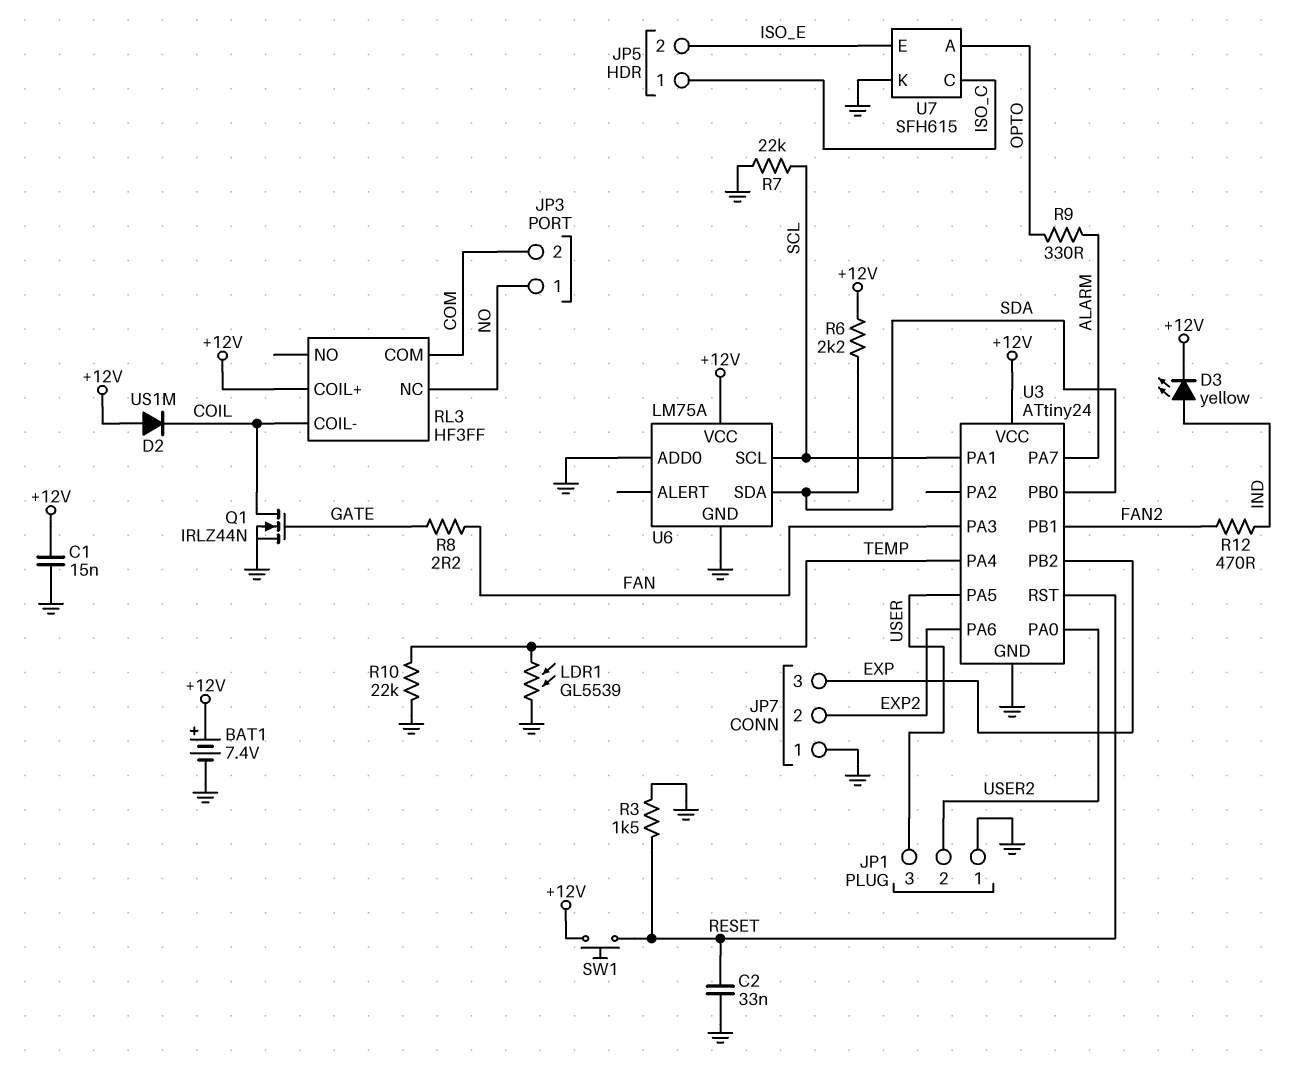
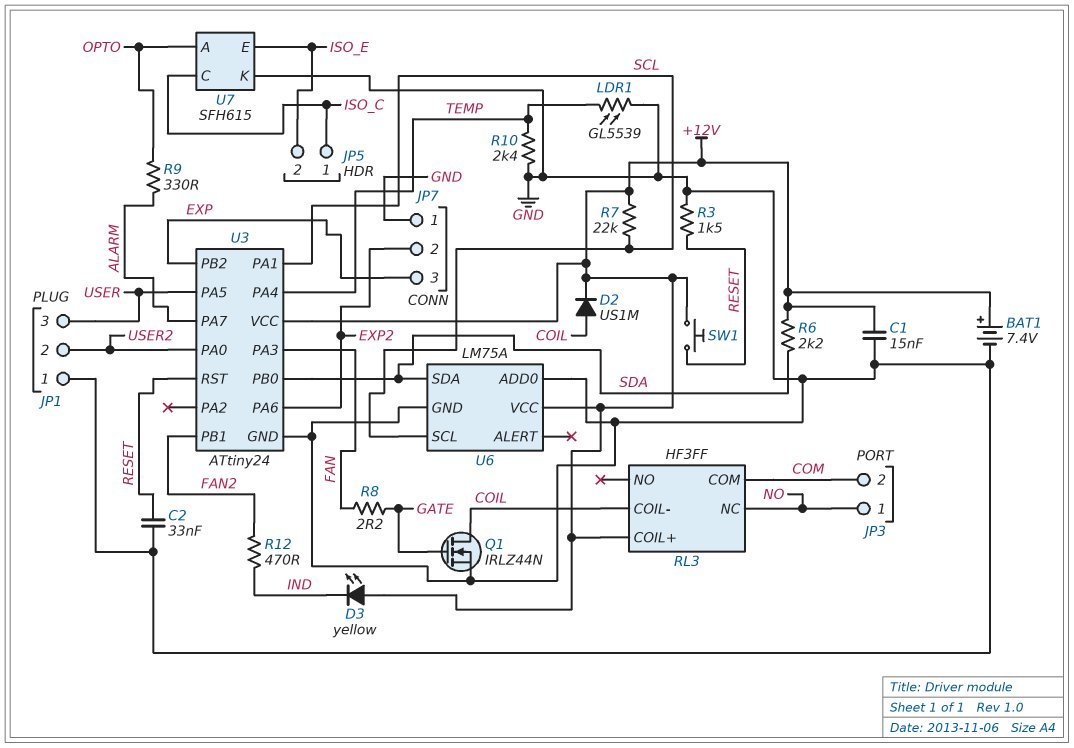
D2: diode US1M (A +12V, K COIL) -> diode US1M (A COIL, K +12V)
D3: LED yellow (A IND, K +12V) -> LED yellow (A +12V, K IND)
R7: 22k (GND, SCL) -> 22k (+12V, SCL)
R10: 22k (GND, TEMP) -> 2.4k (GND, TEMP)

